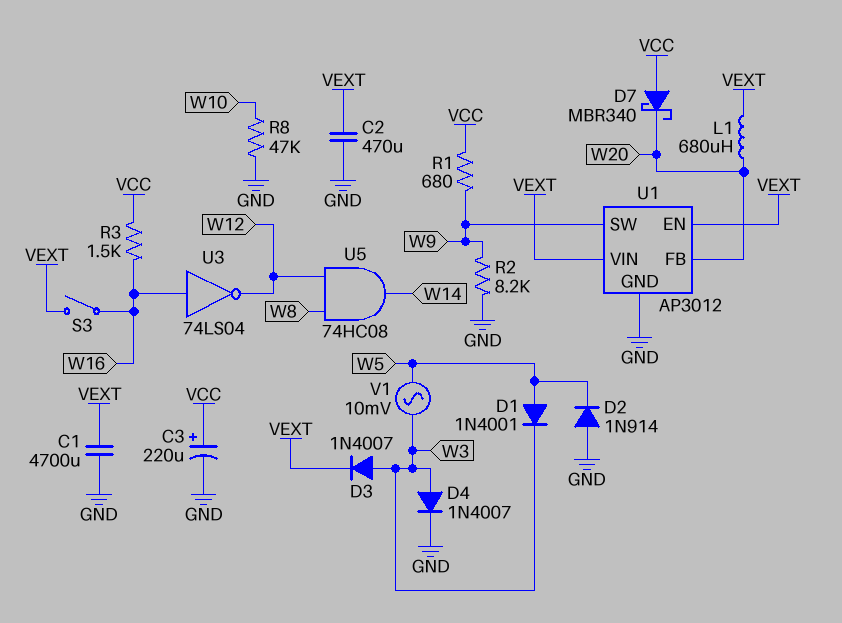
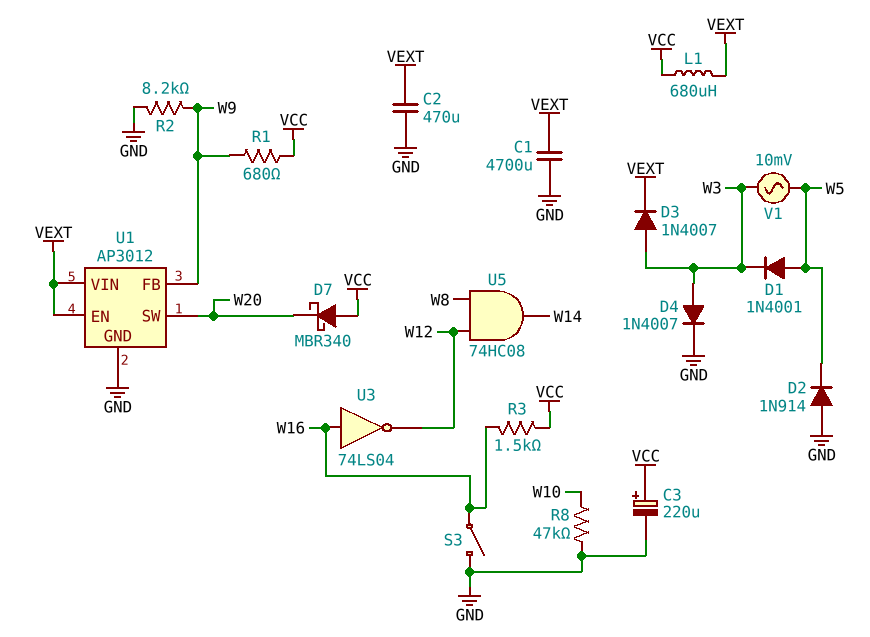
L1: 680uH (VEXT, W20) -> 680uH (VCC, VEXT)
S3: switch (VEXT, W16) -> switch (GND, W16)
U1 pin FB: W20 -> W9
U1 pin SW: W9 -> W20

